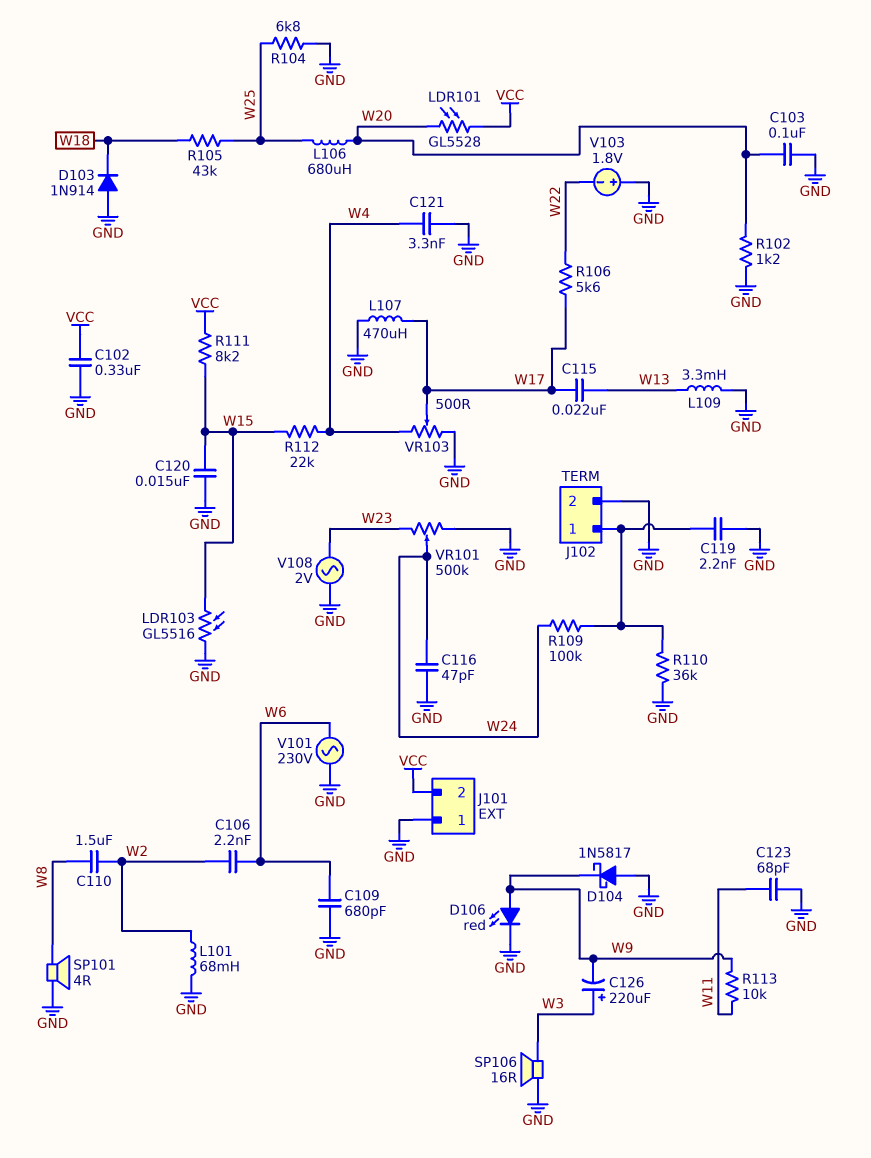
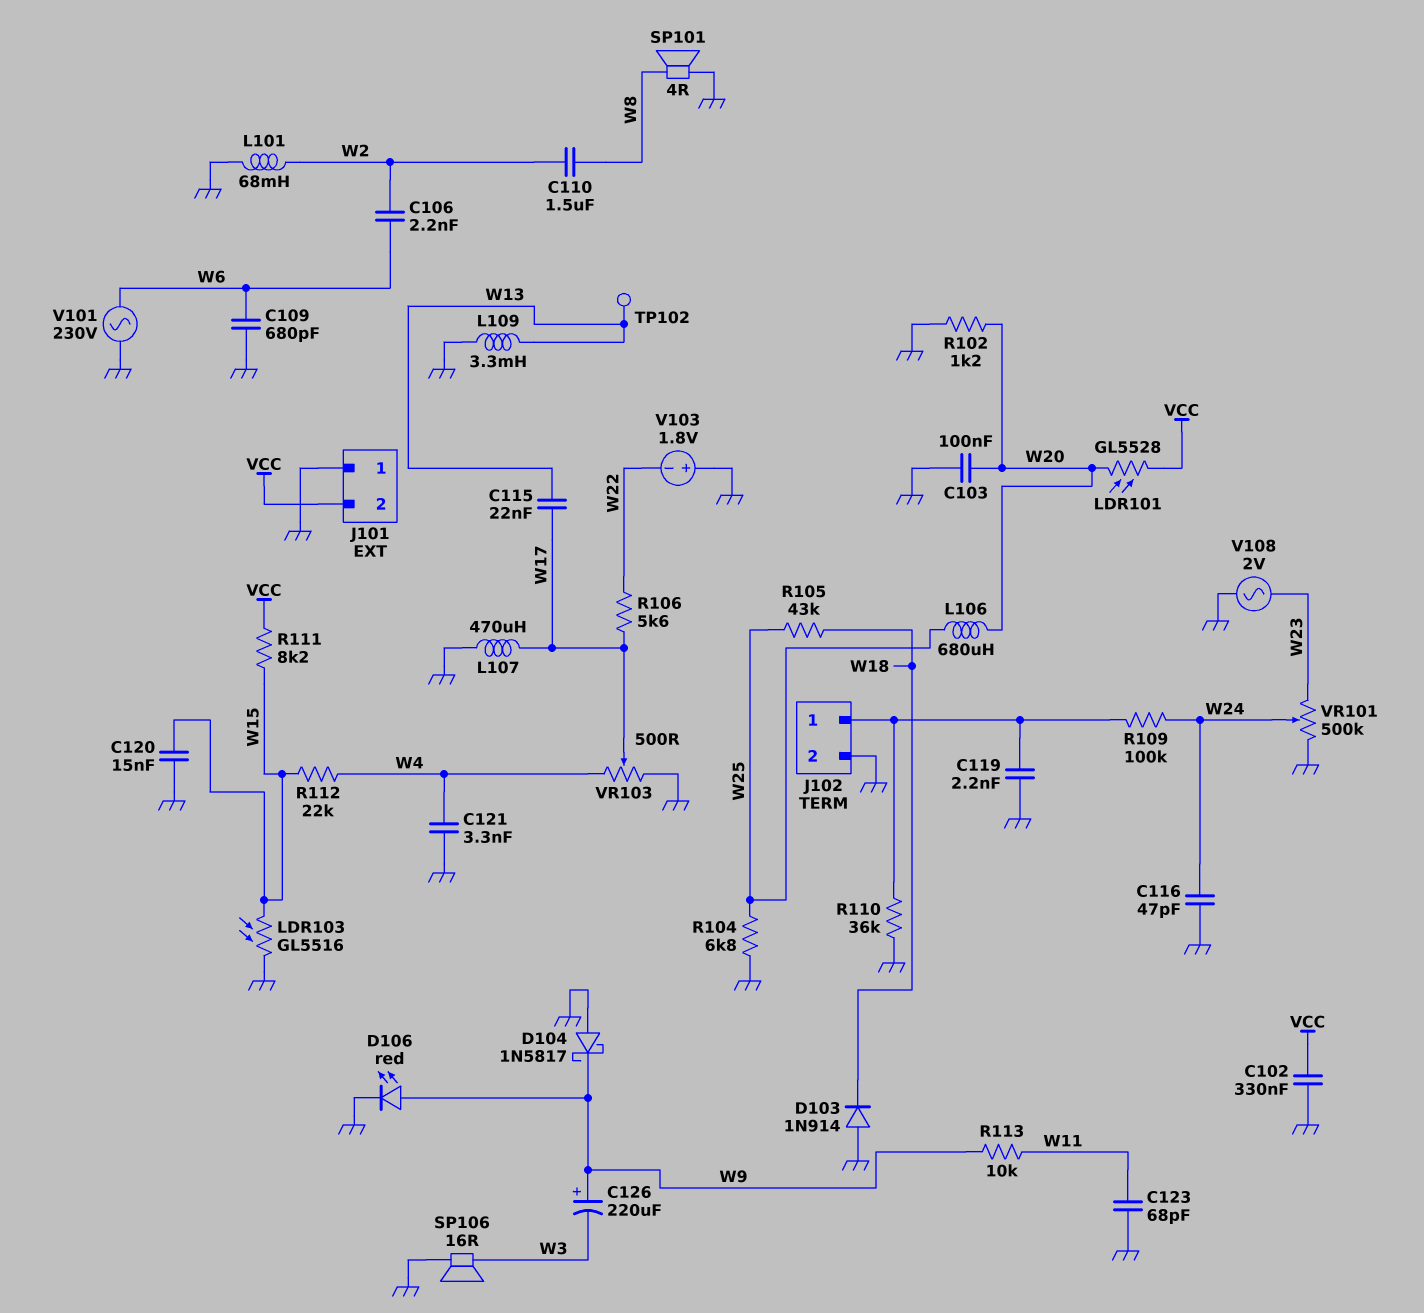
C126: 220uF (plus W3, minus W9) -> 220uF (plus W9, minus W3)
TP102: none -> test point (W13)

